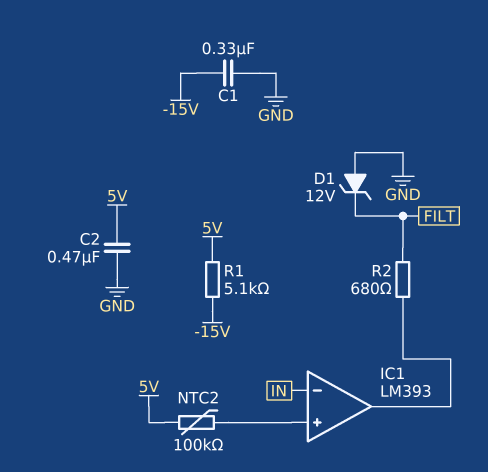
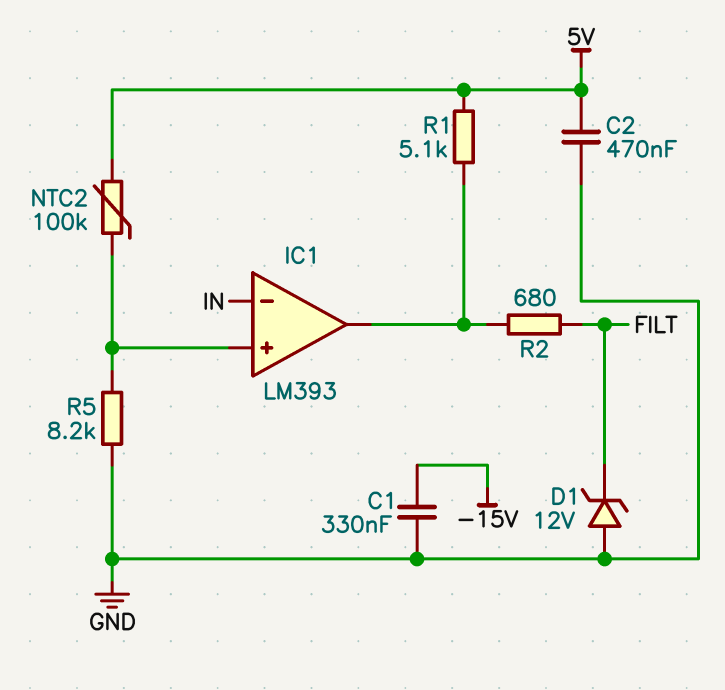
R1: 5.1k (-15V, 5V) -> 5.1k (5V, IC1/out)
R5: none -> 8.2k (GND, IC1/in+)

